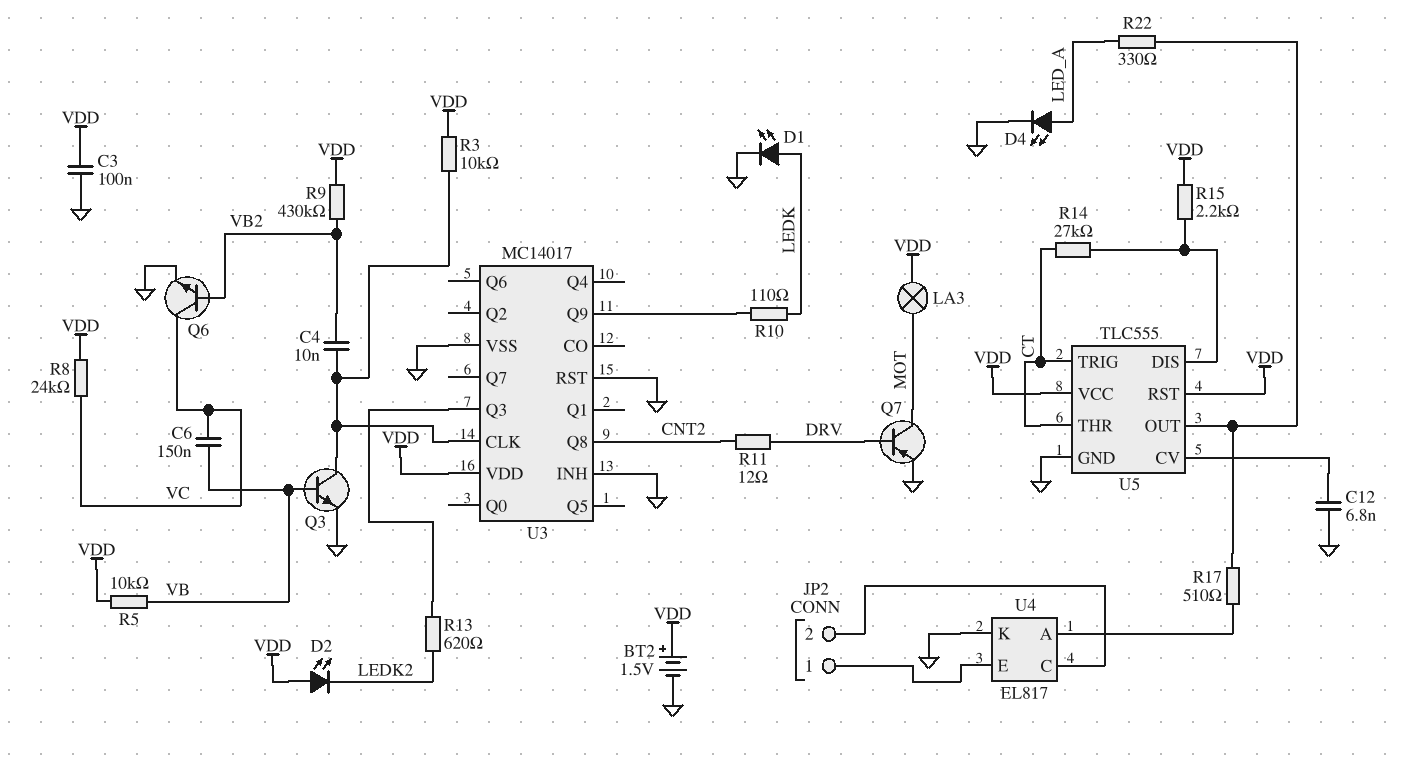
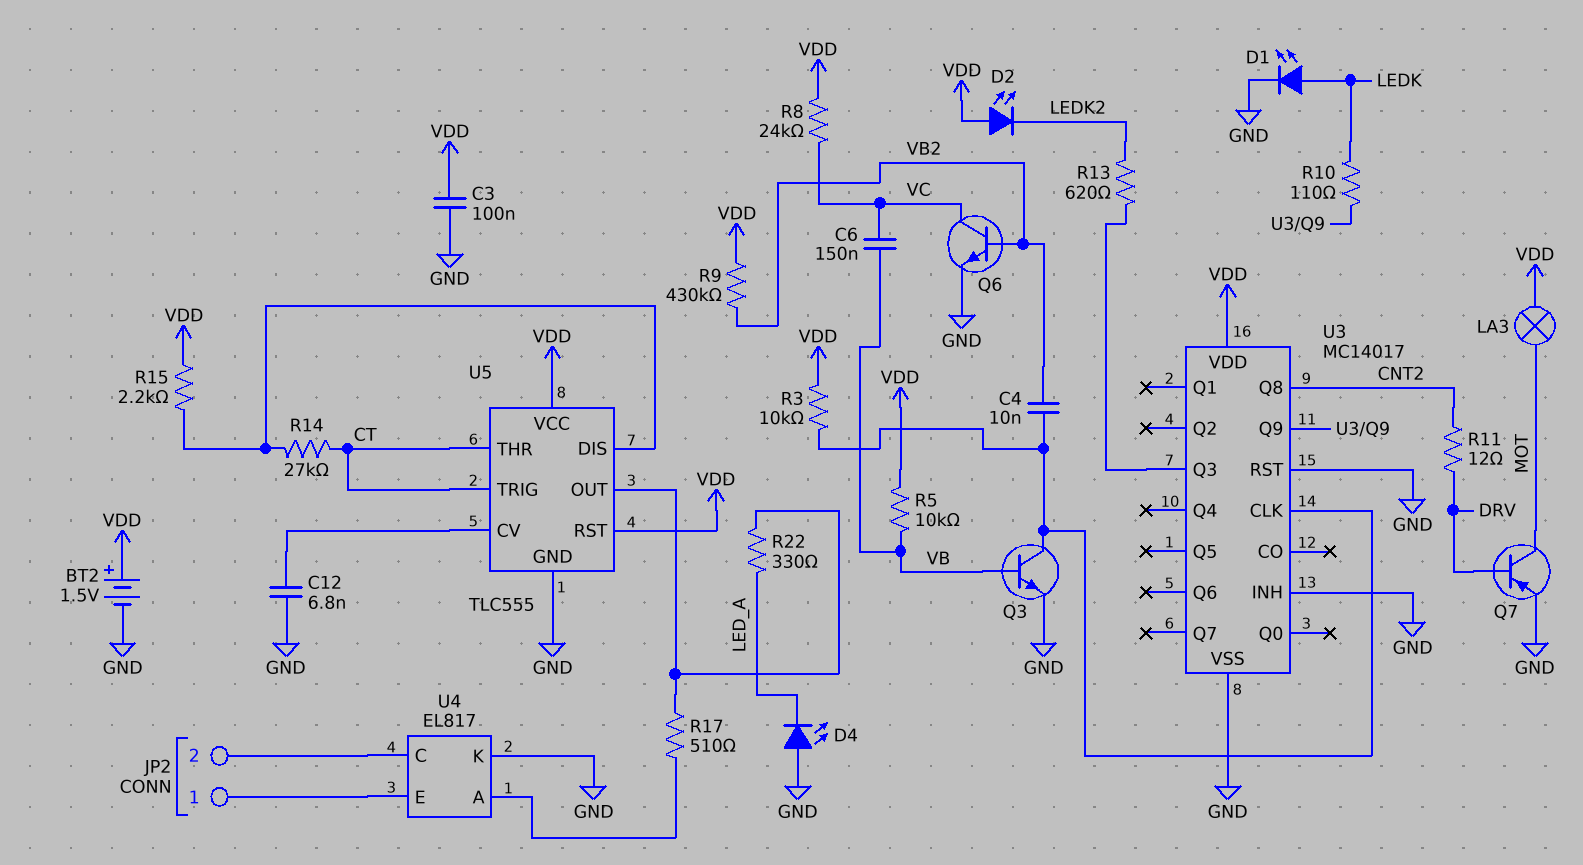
D4: LED (A LED_A, K GND) -> LED (A GND, K LED_A)

